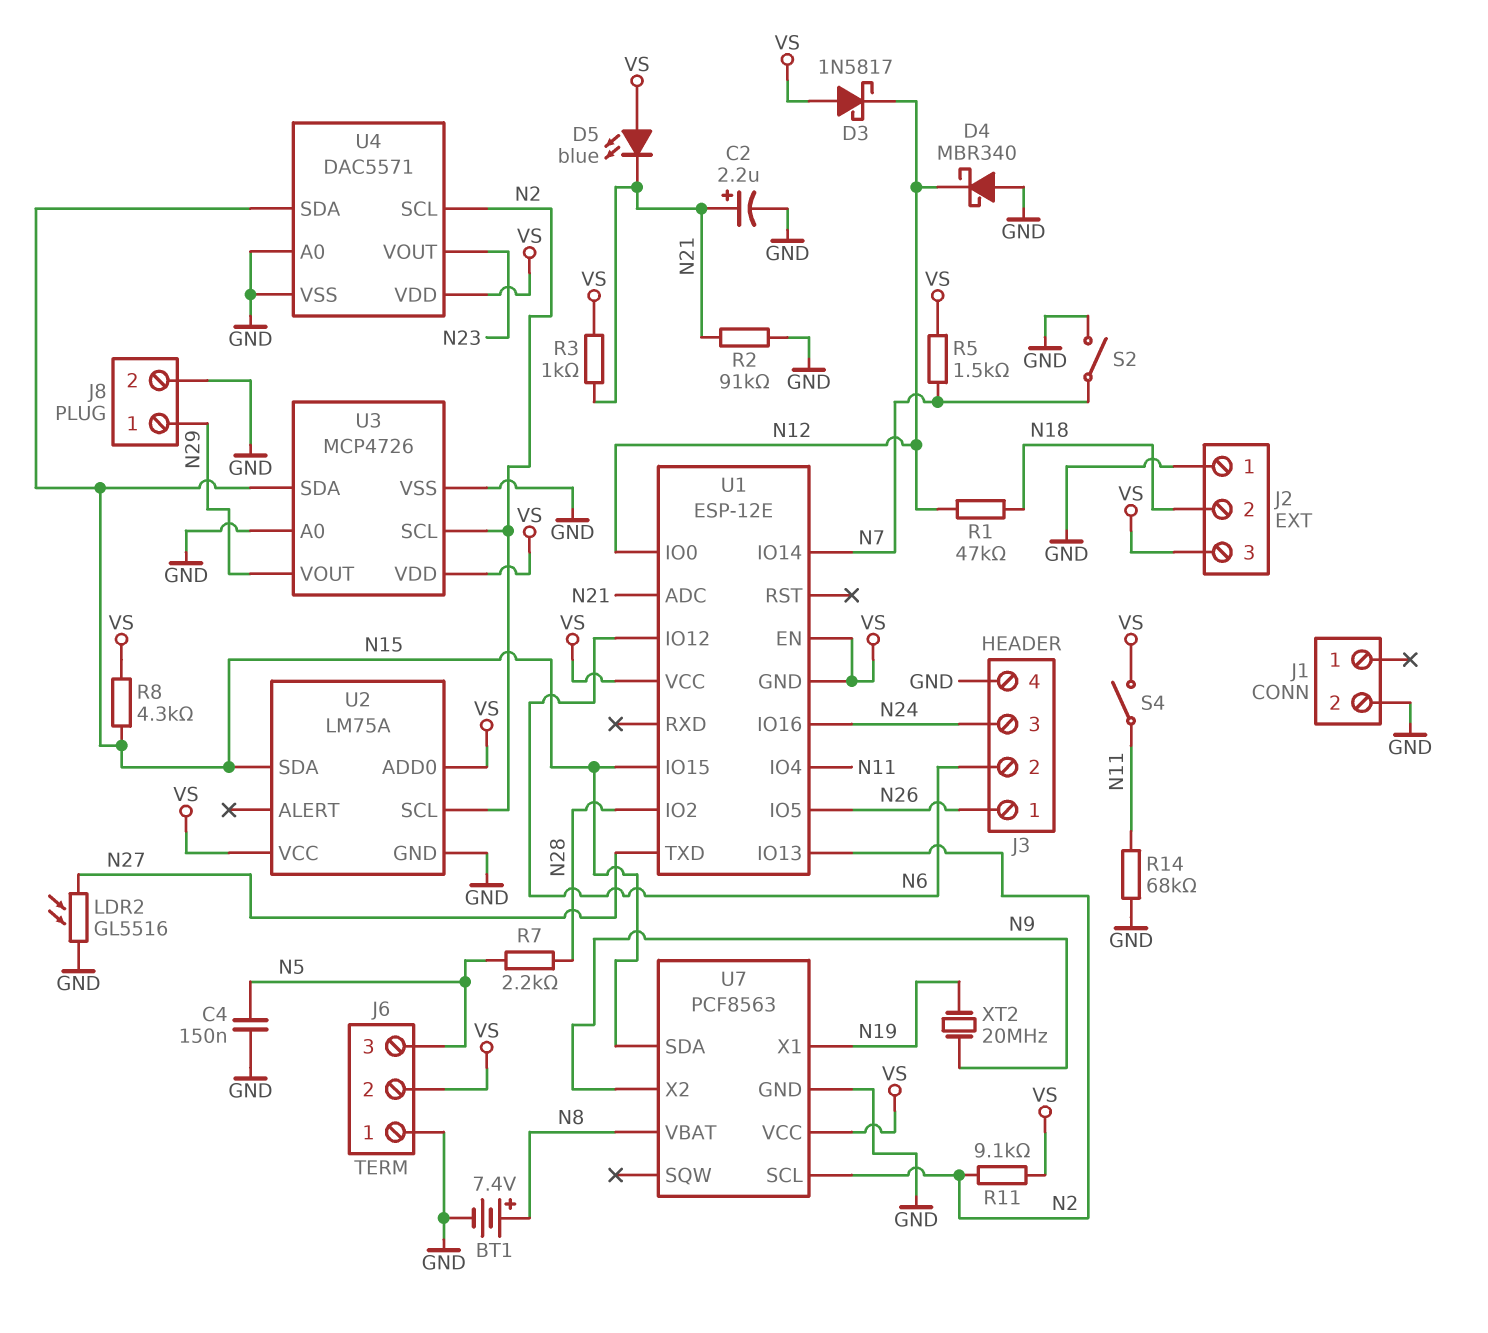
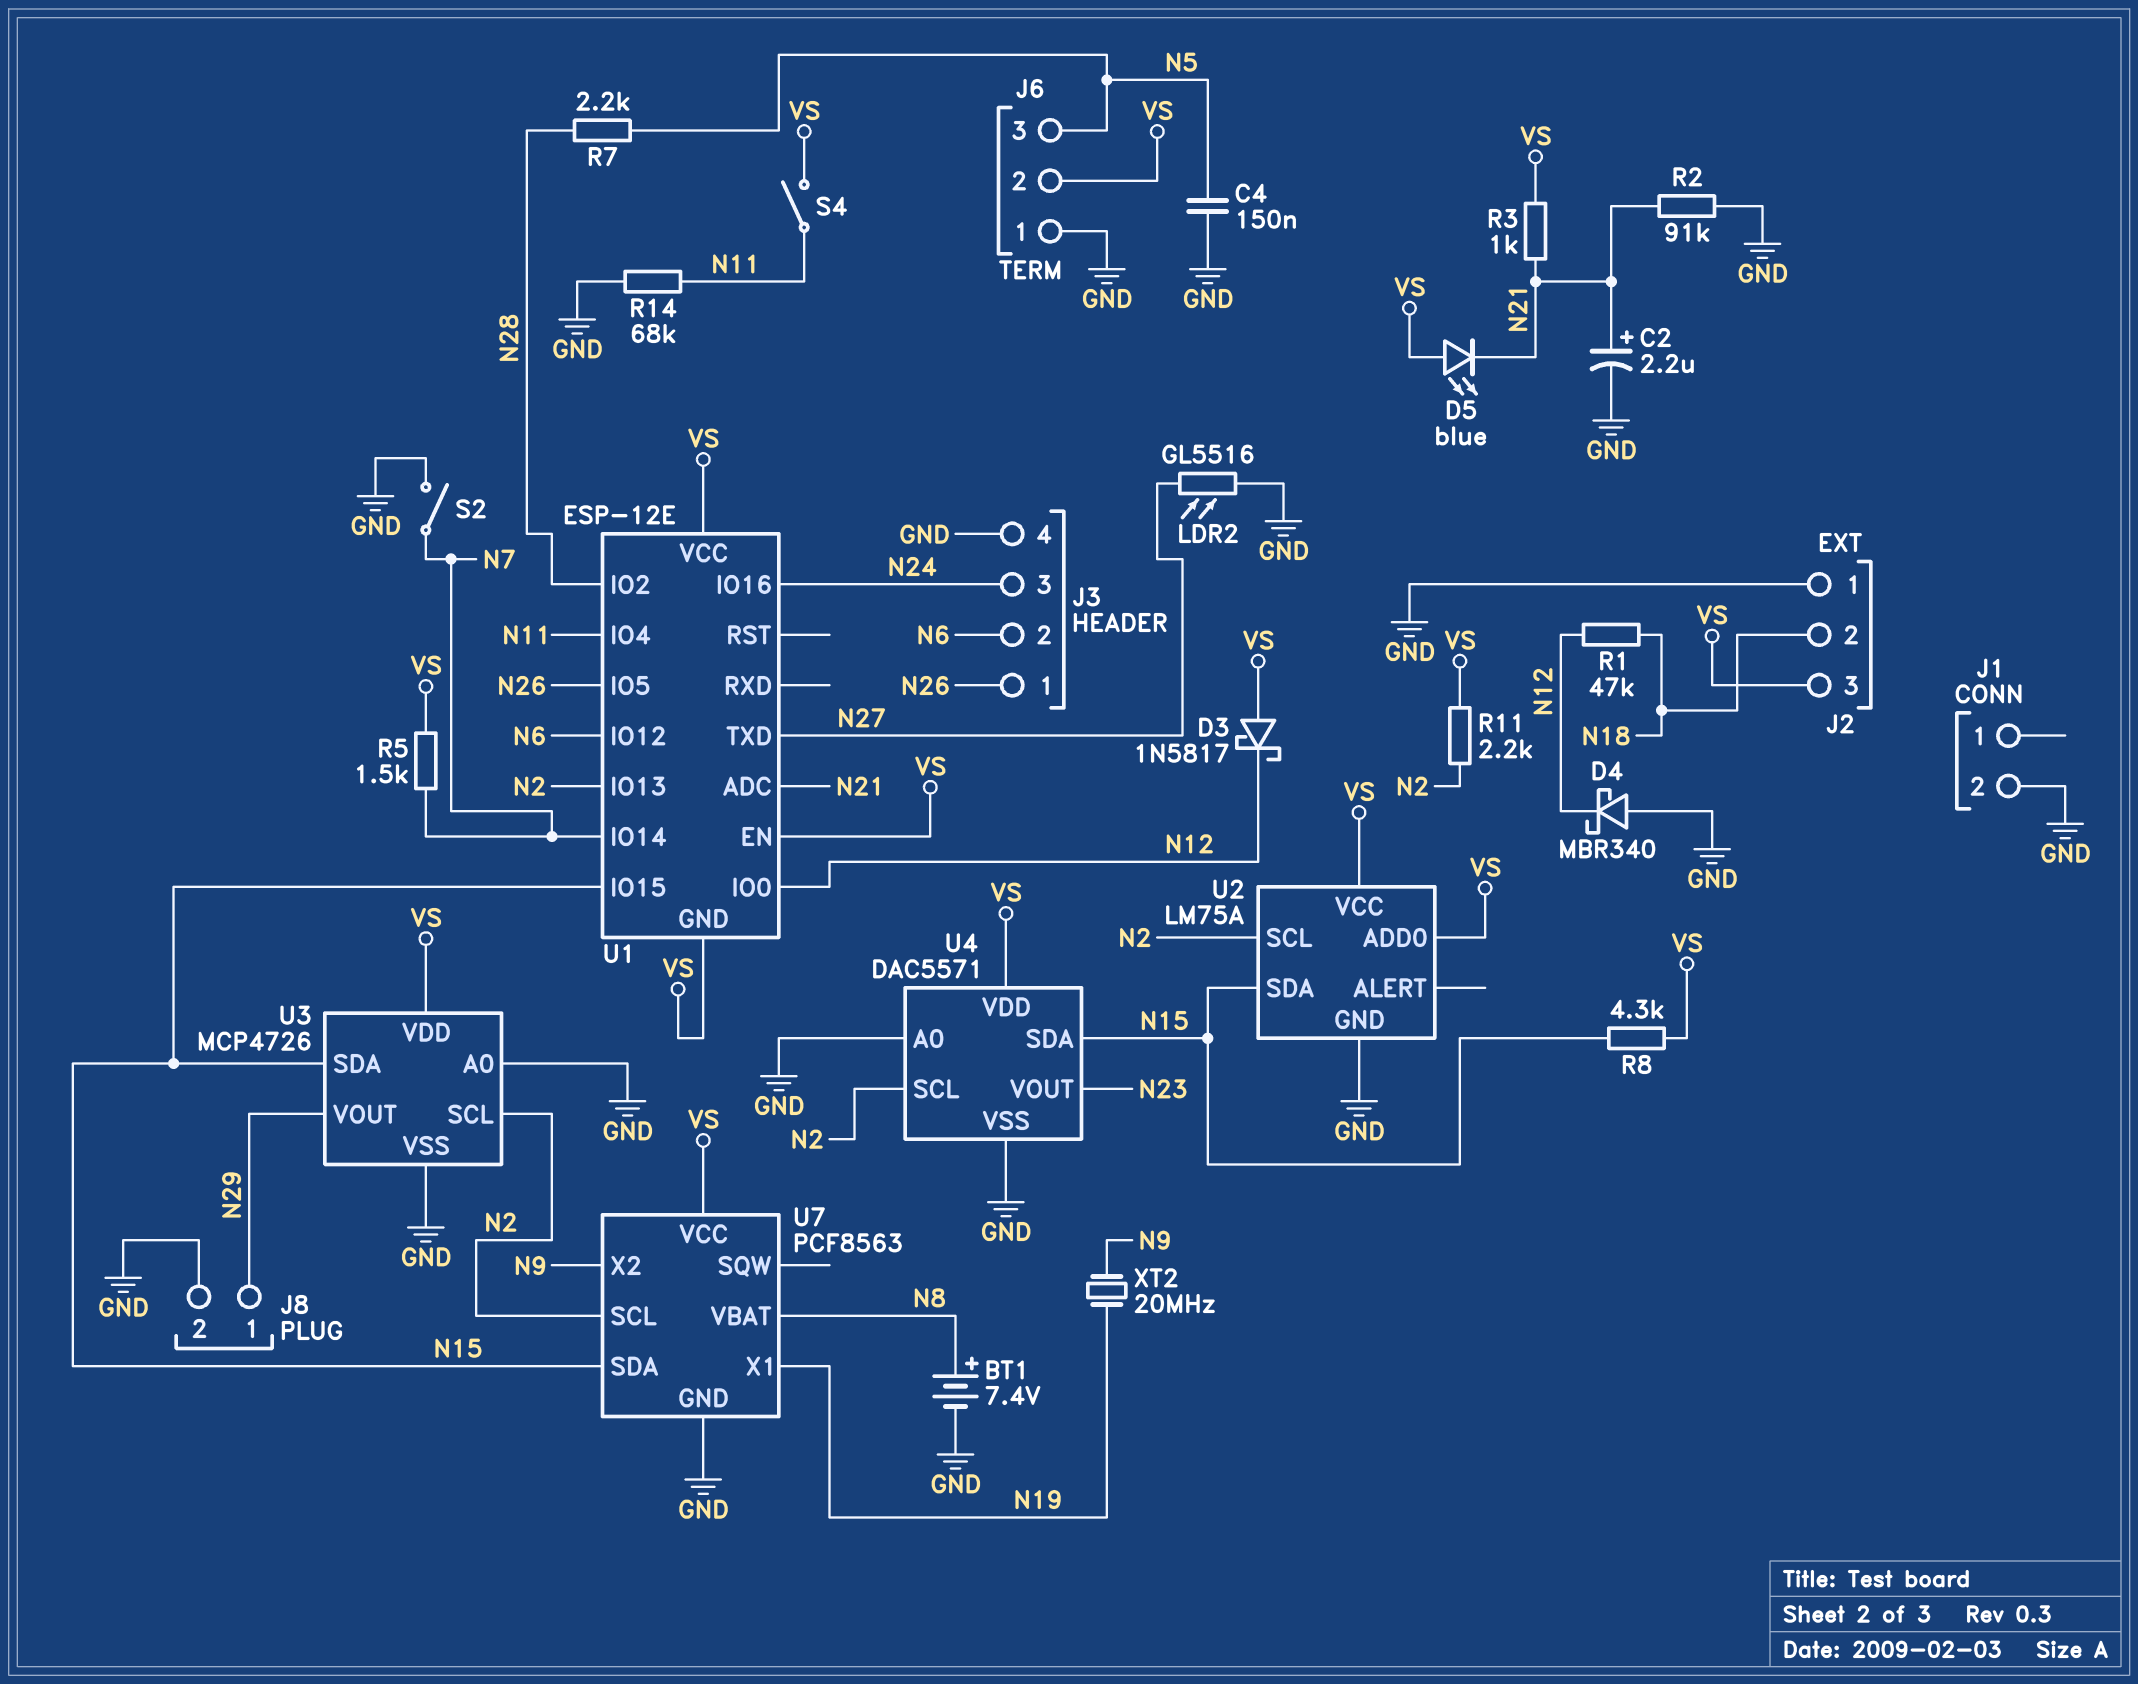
R11: 9.1k (N2, VS) -> 2.2k (N2, VS)

